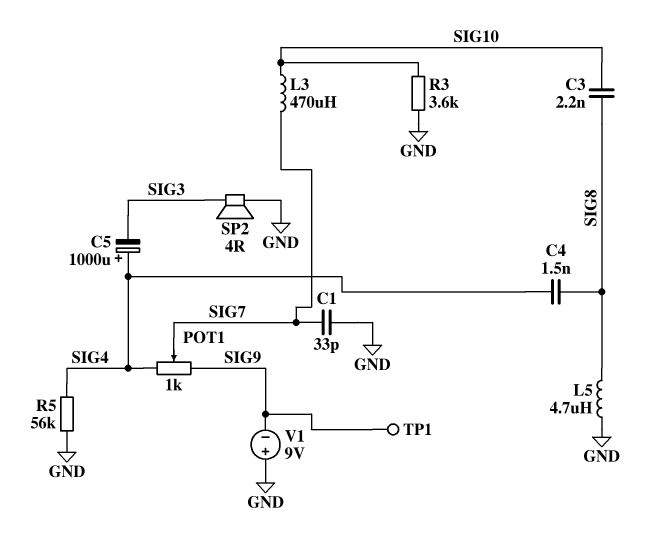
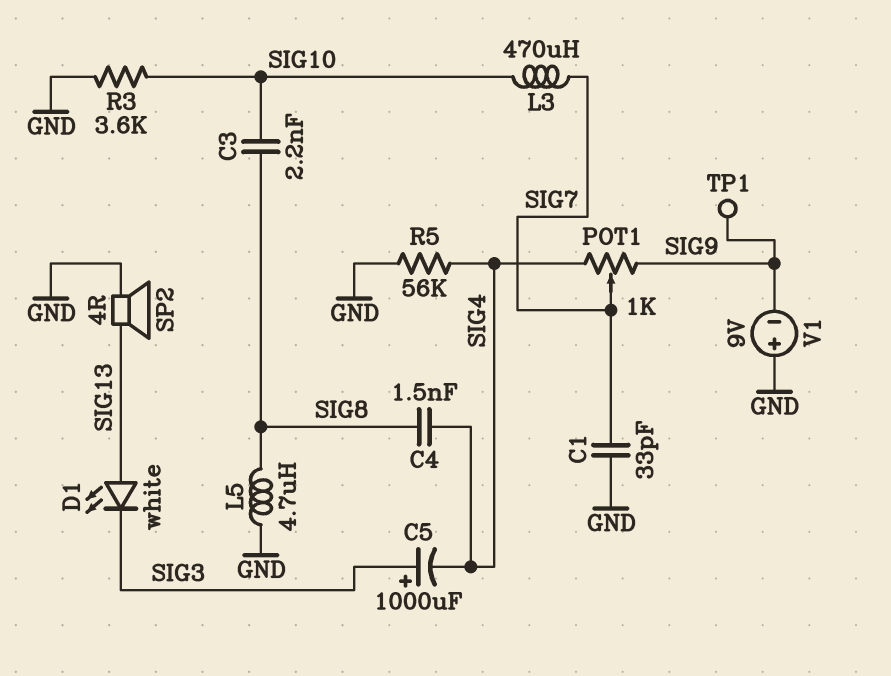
C5: 1000uF (plus SIG4, minus SIG3) -> 1000uF (plus SIG3, minus SIG4)
D1: none -> LED white (A SIG13, K SIG3)
SP2: speaker 4R (GND, SIG3) -> speaker 4R (GND, SIG13)

